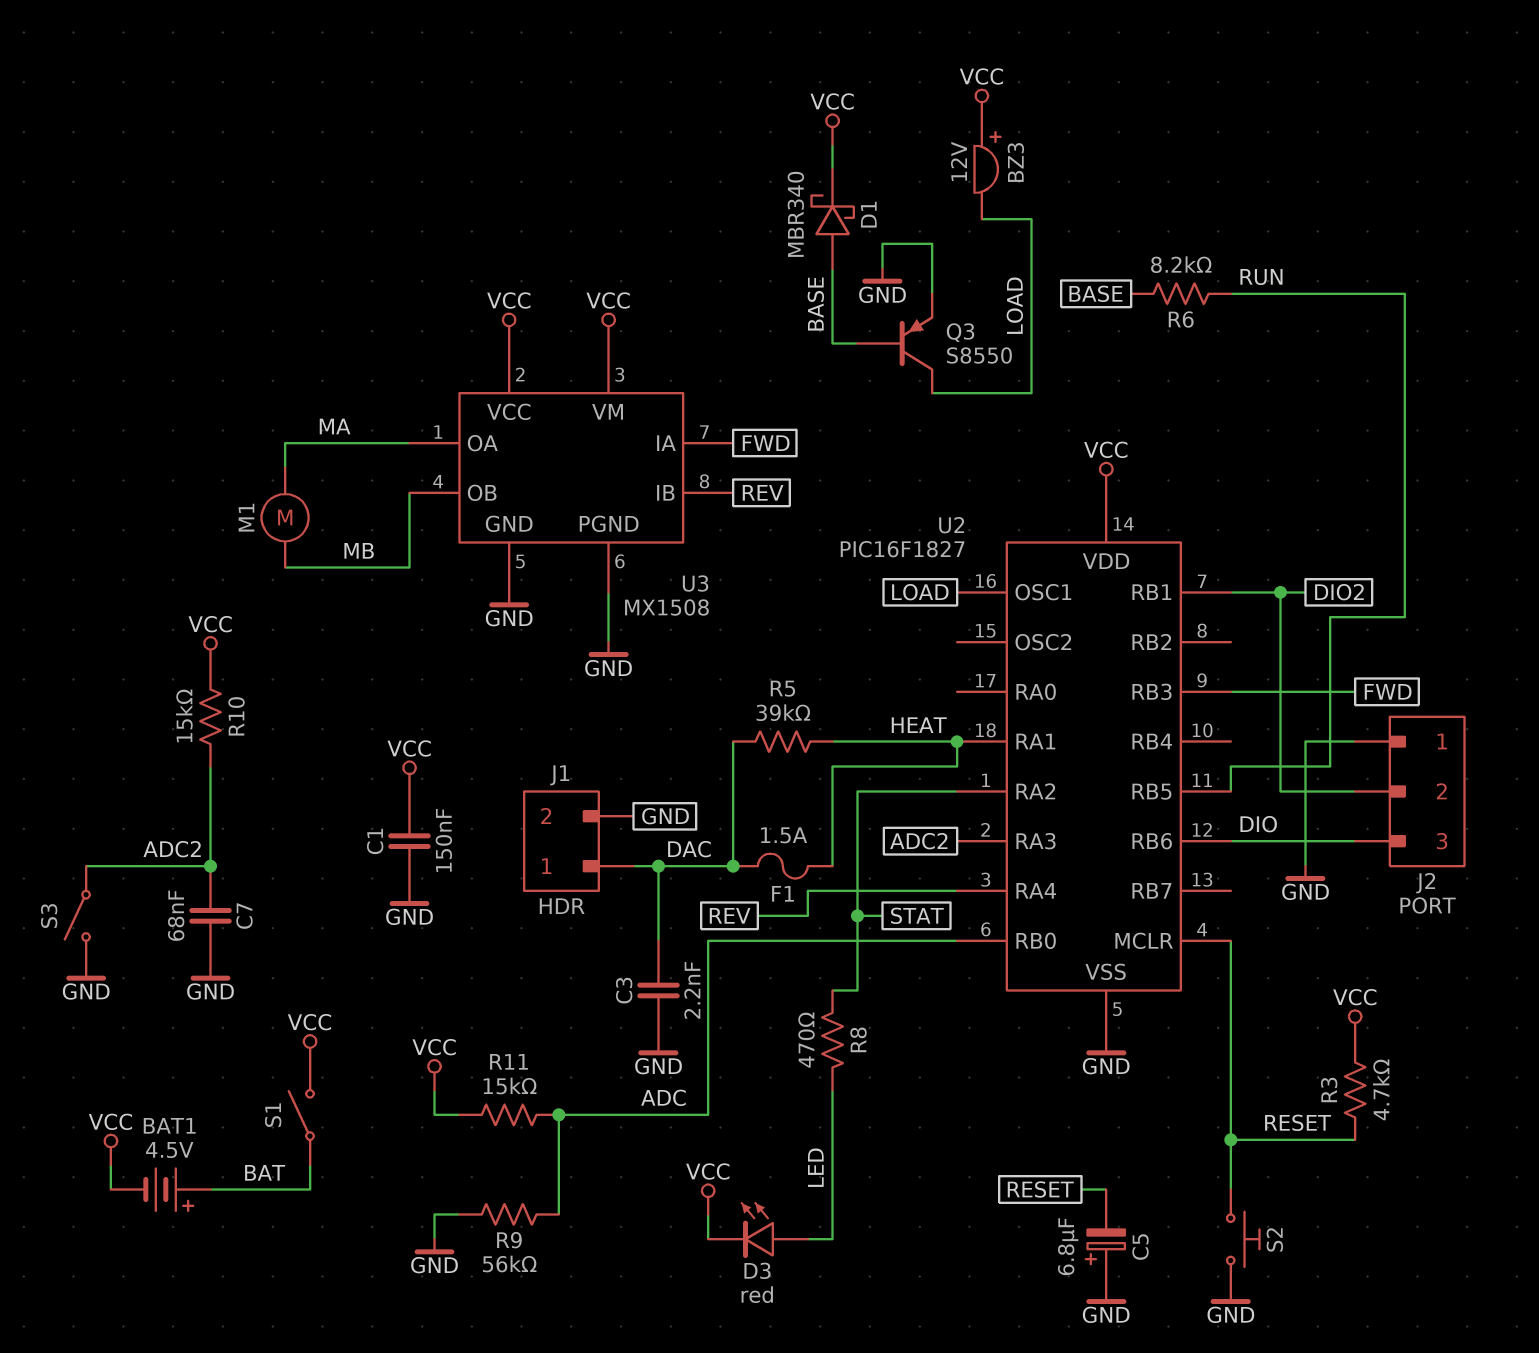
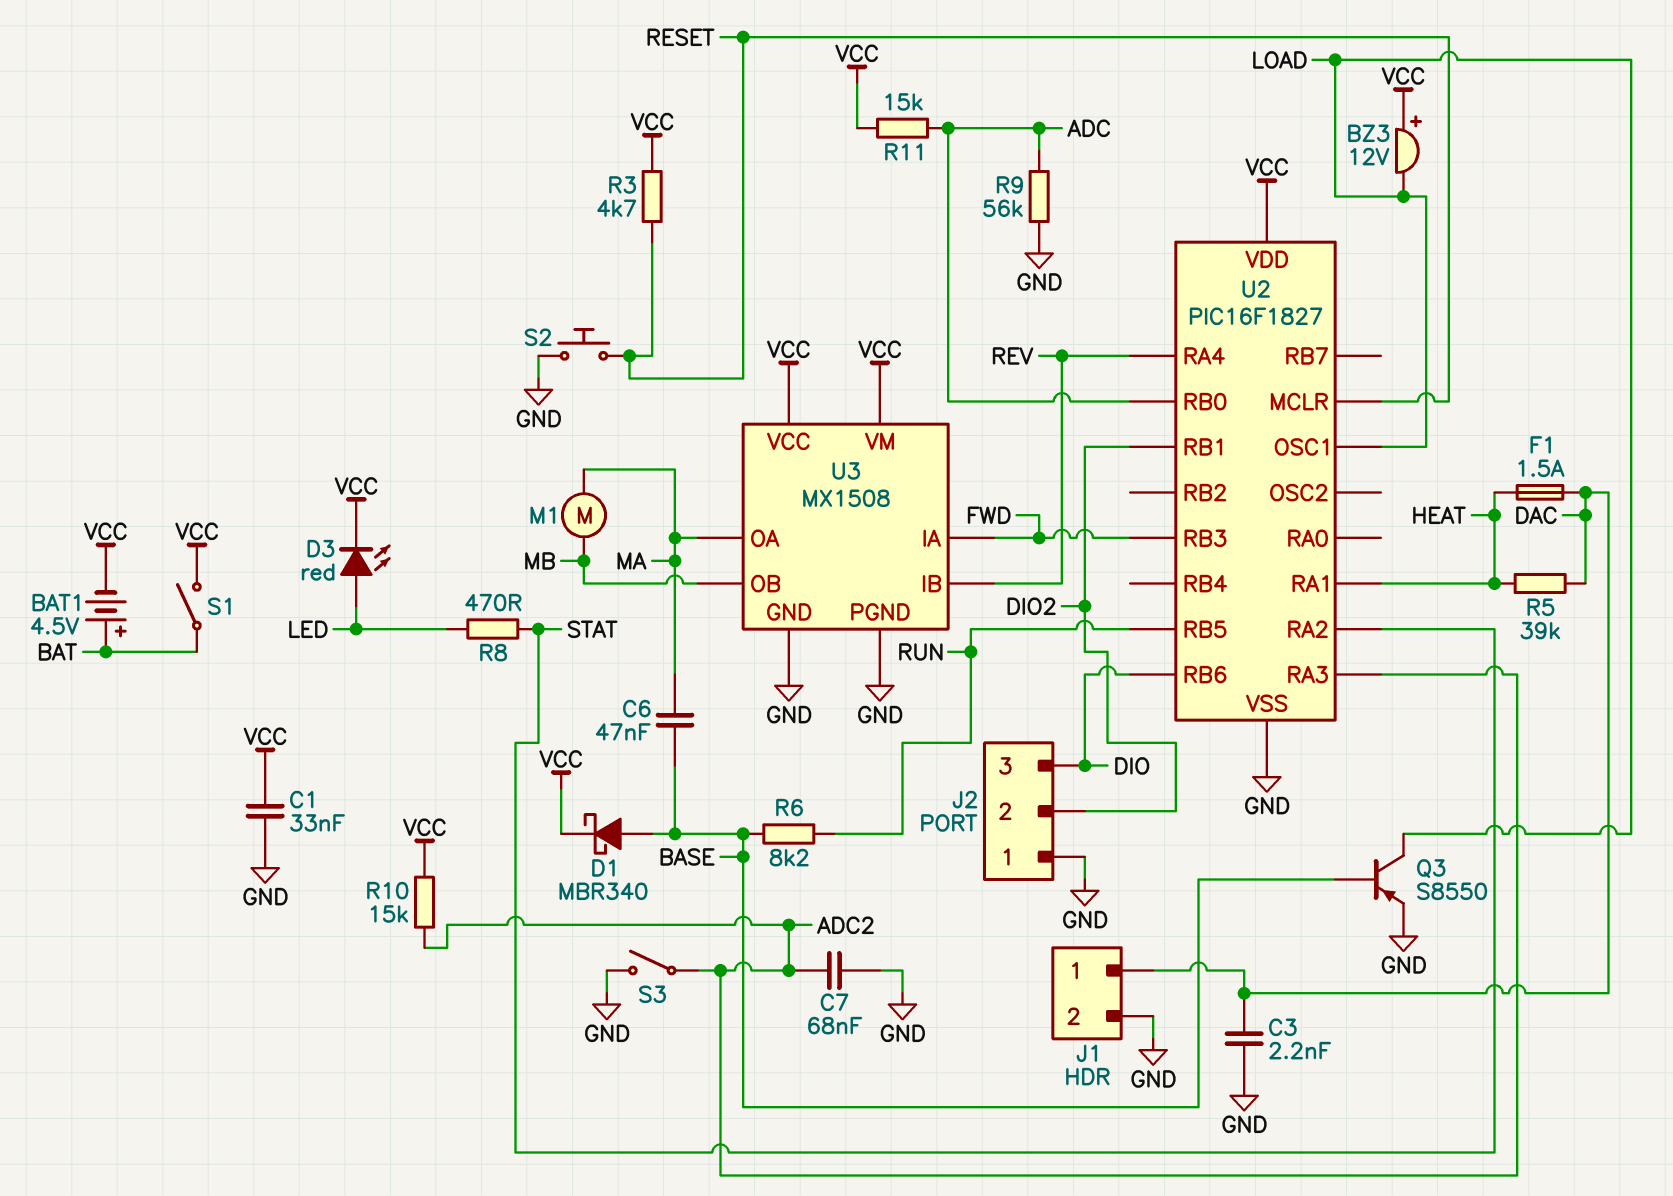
C1: 150nF (GND, VCC) -> 33nF (GND, VCC)
C5: 6.8uF (plus GND, minus RESET) -> none
C6: none -> 47nF (BASE, MA)

